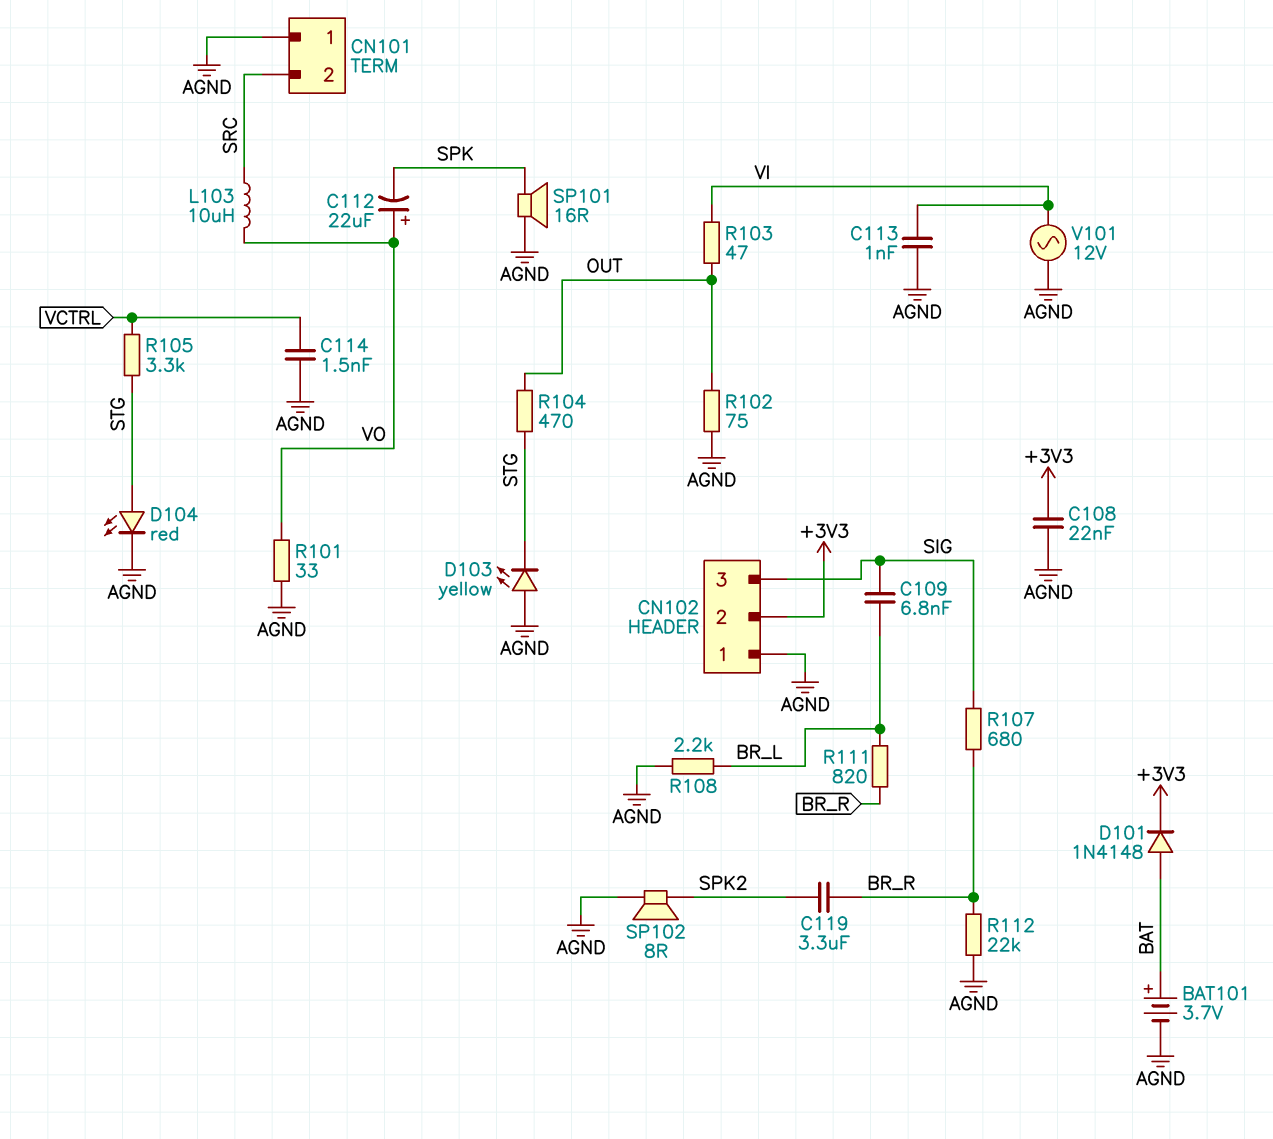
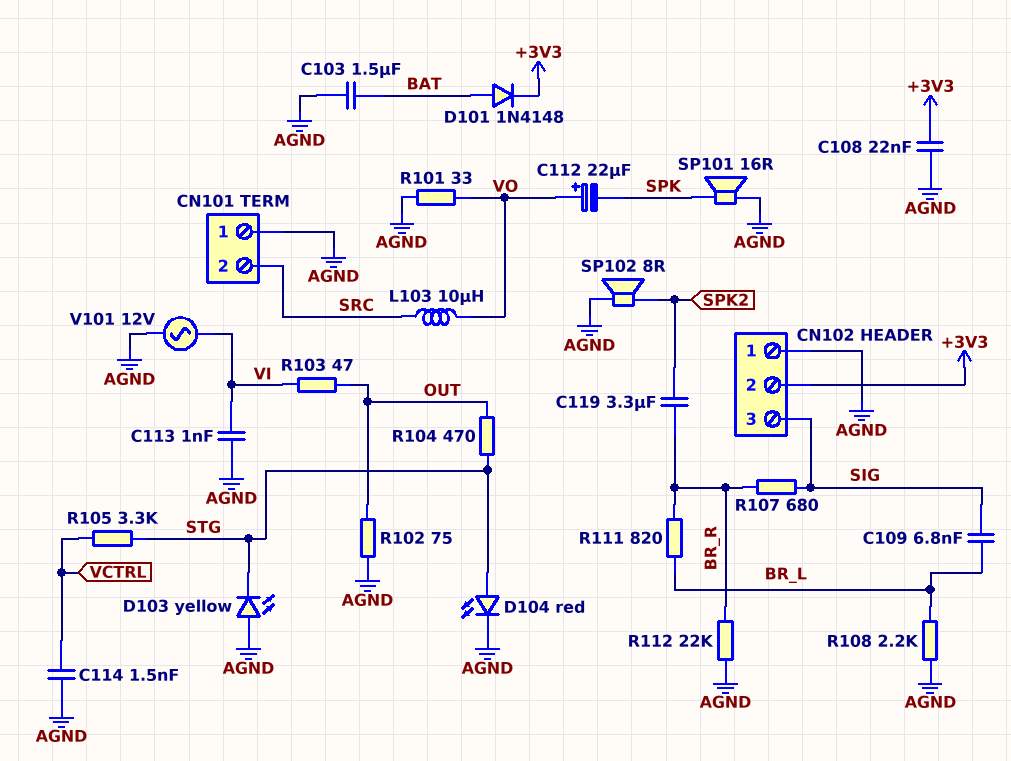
BAT101: 3.7V (plus BAT, minus AGND) -> none
C103: none -> 1.5uF (AGND, BAT)

